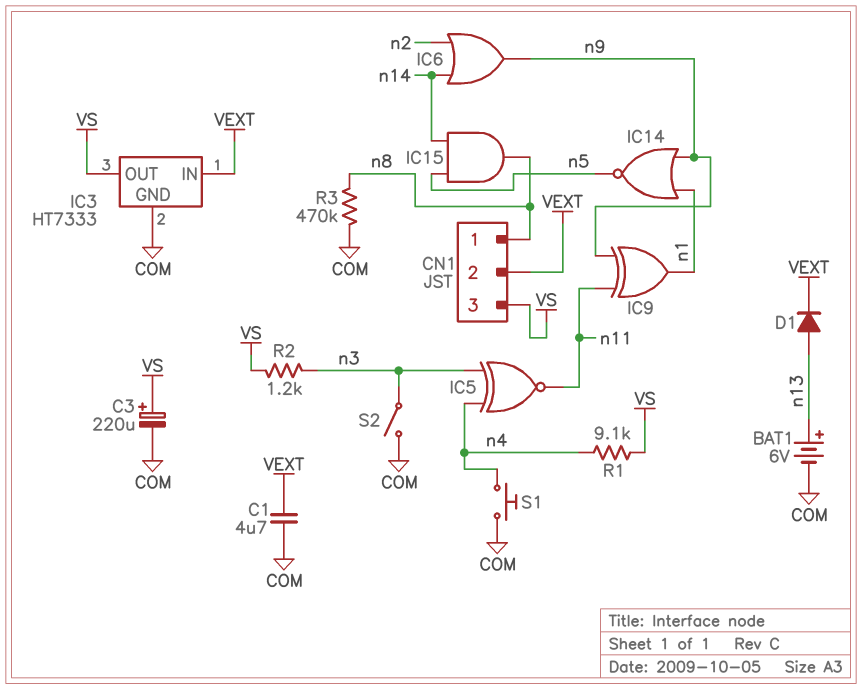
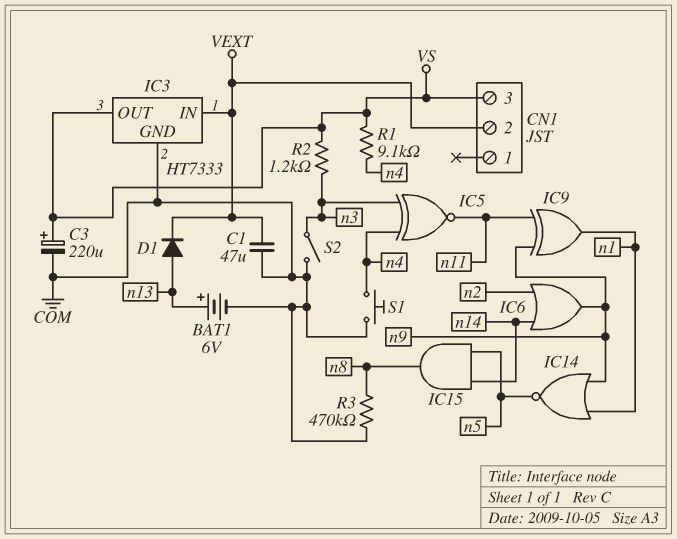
C1: 4.7uF (COM, VEXT) -> 47uF (COM, VEXT)
CN1 pin 1: n8 -> none

